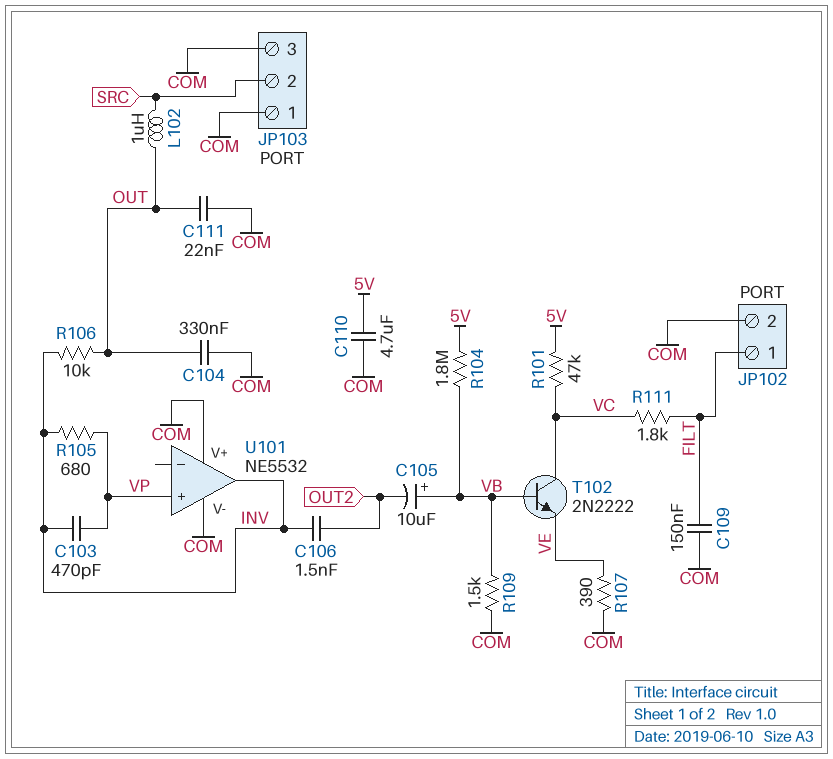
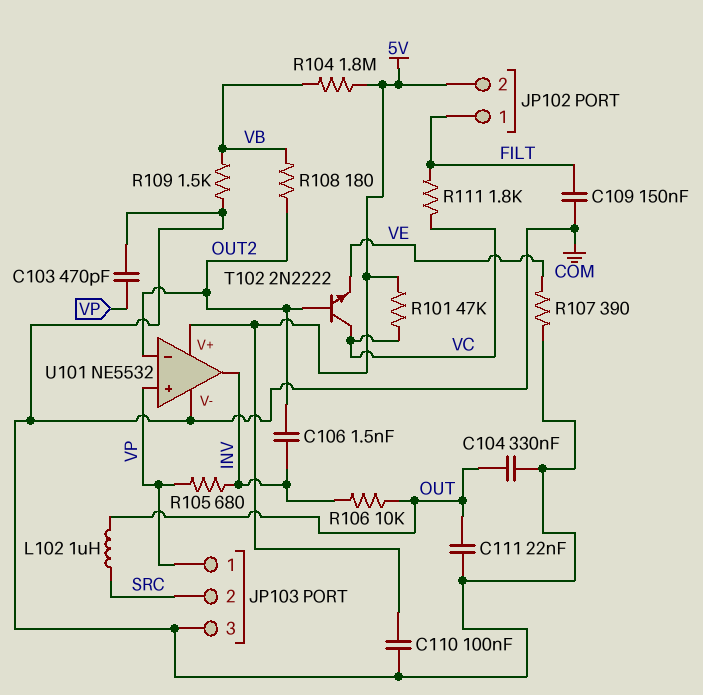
C103: 470pF (INV, VP) -> 470pF (COM, VP)
C105: 10uF (plus VB, minus OUT2) -> none
C110: 4.7uF (5V, COM) -> 100nF (5V, COM)
JP102 pin 2: COM -> 5V
JP103 pin 1: COM -> VP
R108: none -> 180 (OUT2, VB)
T102: NPN 2N2222 (B VB, C VC, E VE) -> NPN 2N2222 (B OUT2, C VC, E VE)
U101 pin V+: COM -> 5V
U101 pin in-: none -> OUT2

